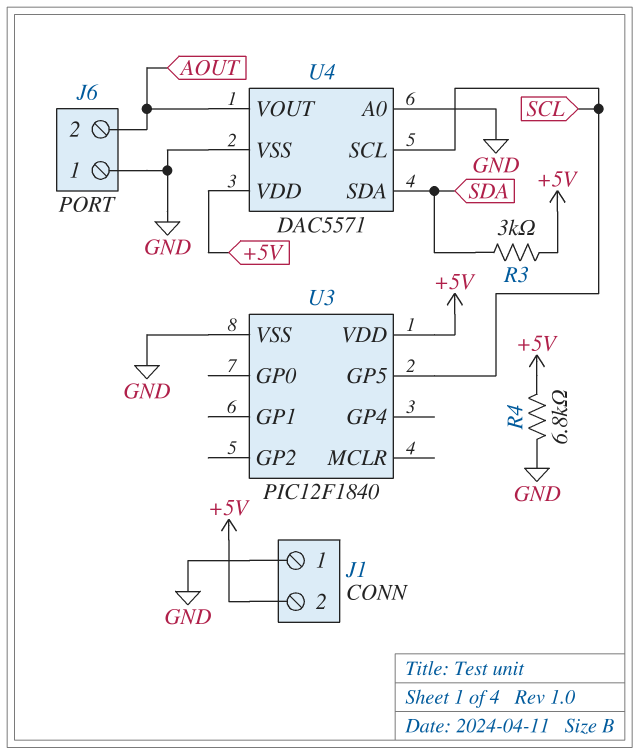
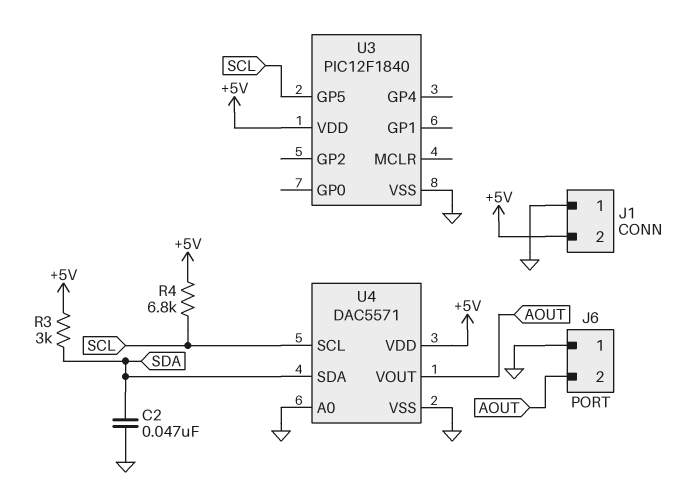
C2: none -> 47nF (GND, SDA)
R4: 6.8k (+5V, GND) -> 6.8k (+5V, SCL)

